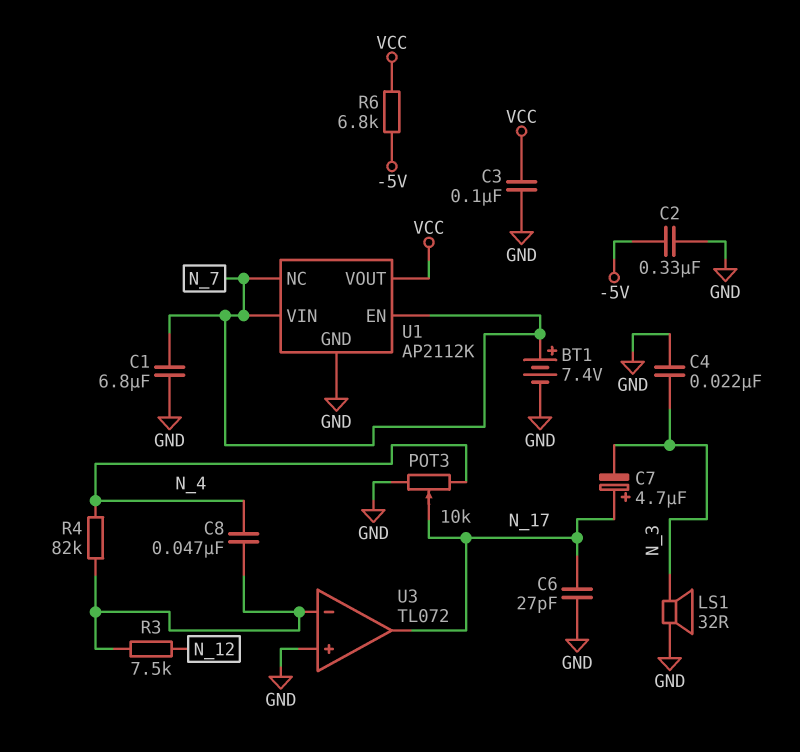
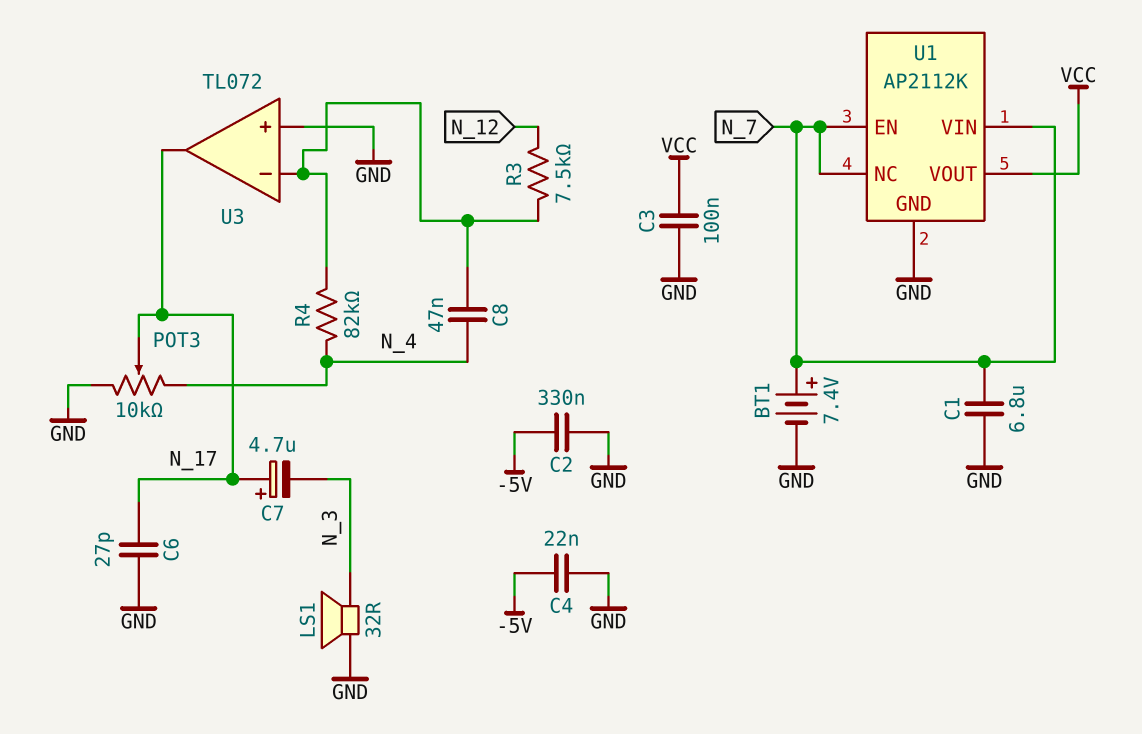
C4: 22nF (GND, N_3) -> 22nF (-5V, GND)
R6: 6.8k (-5V, VCC) -> none

